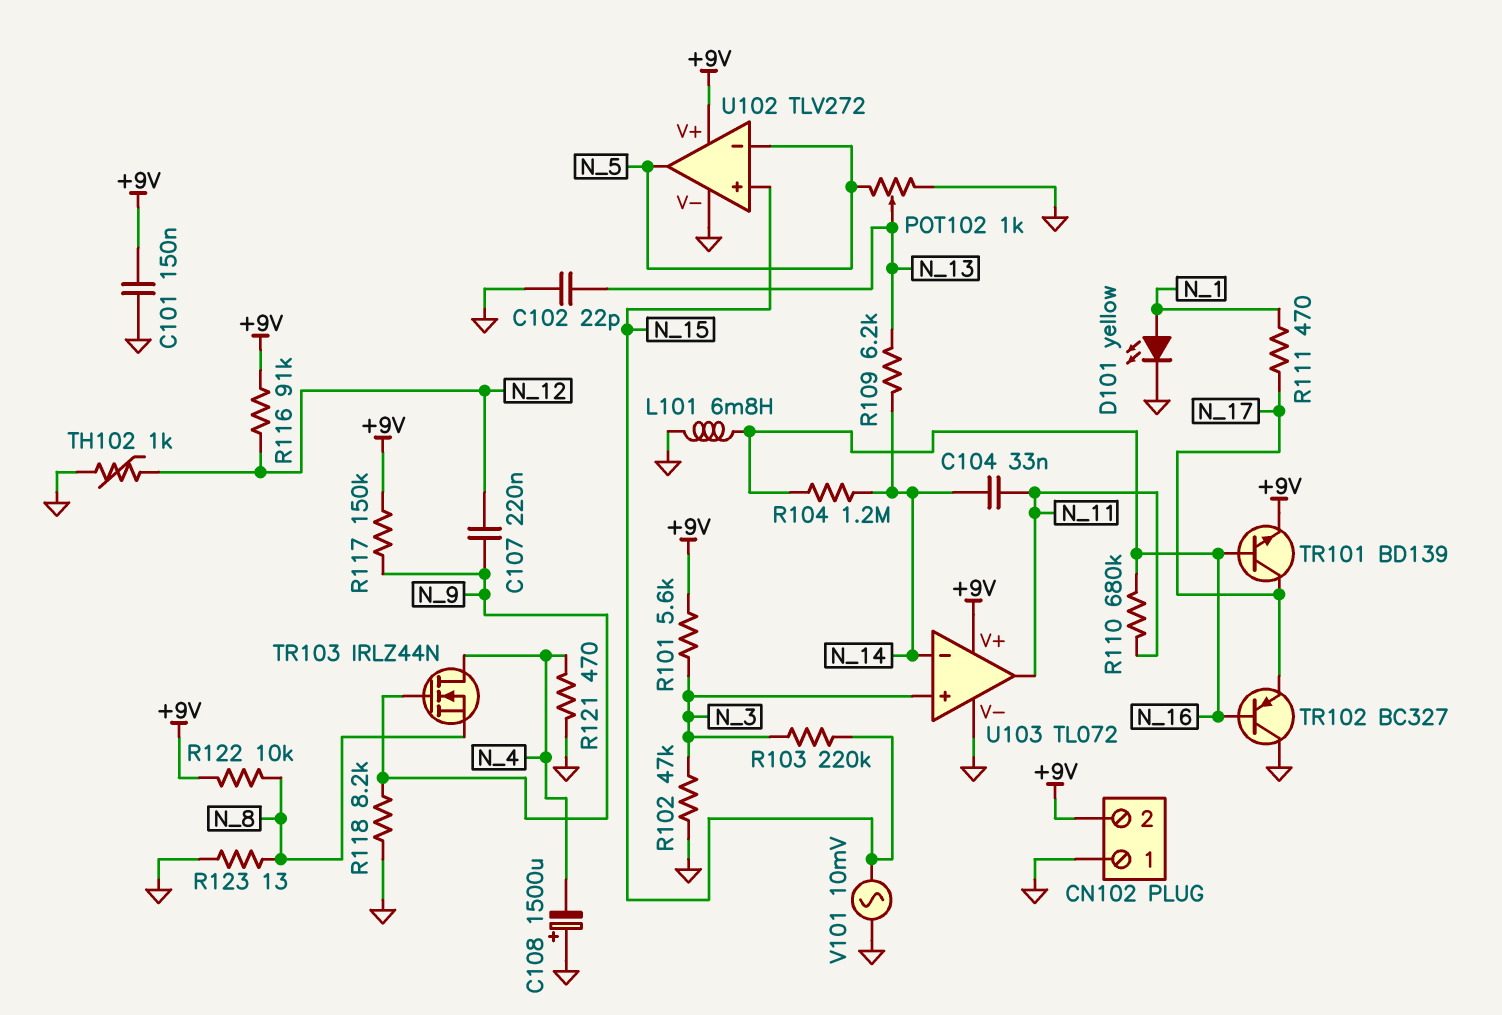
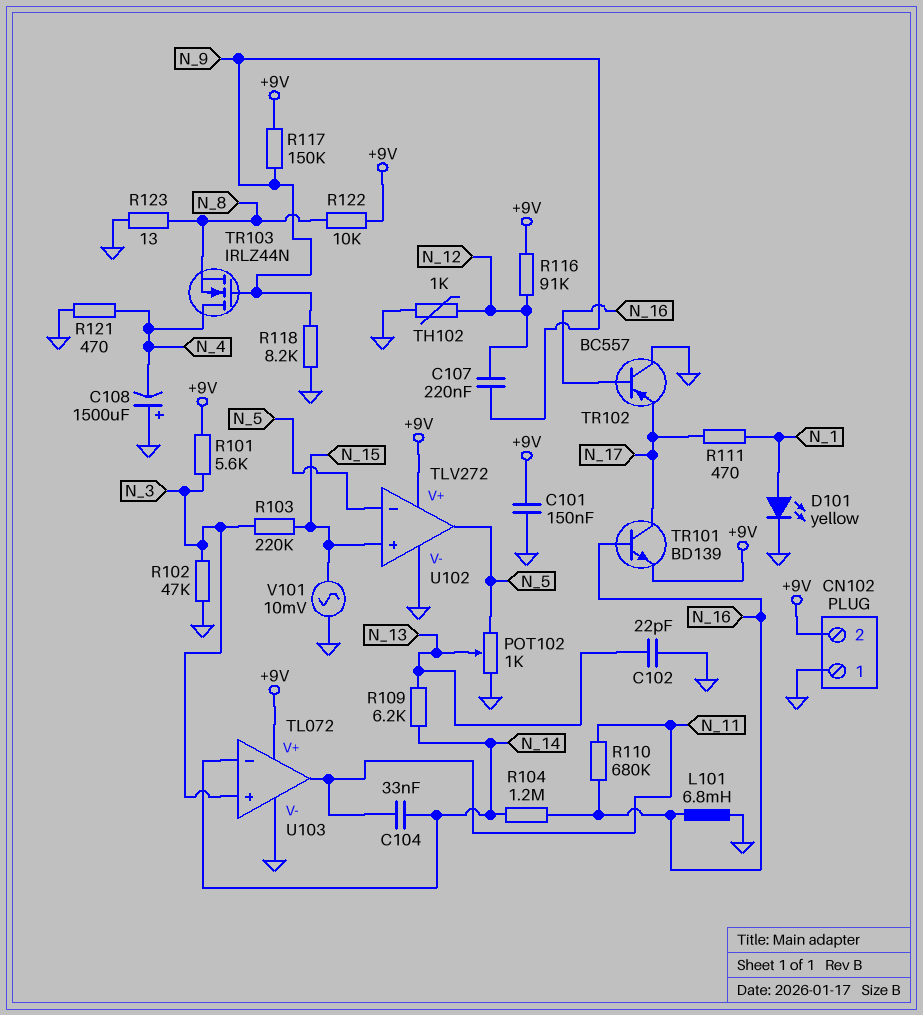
TR102: PNP BC327 (B N_16, C GND, E N_17) -> PNP BC557 (B N_16, C GND, E N_17)

